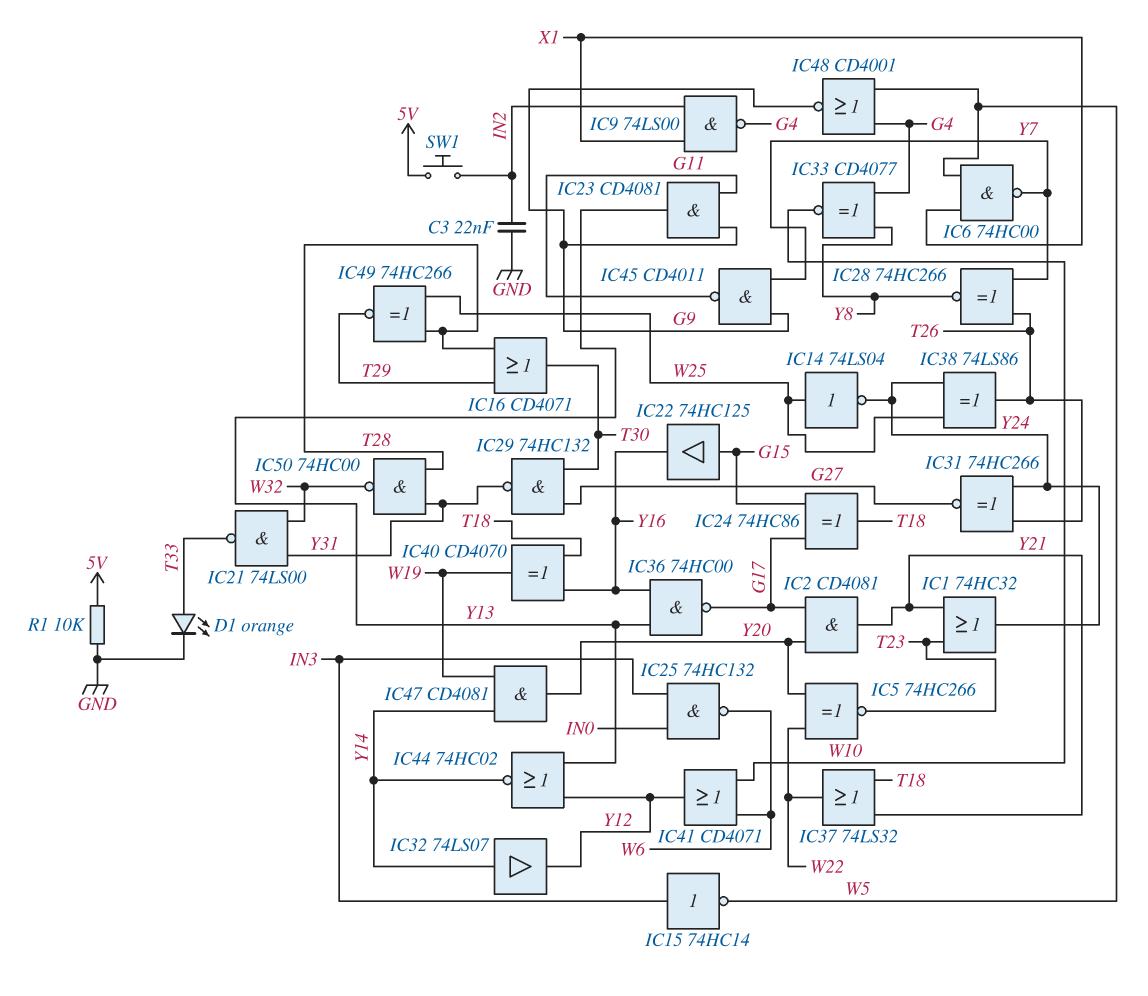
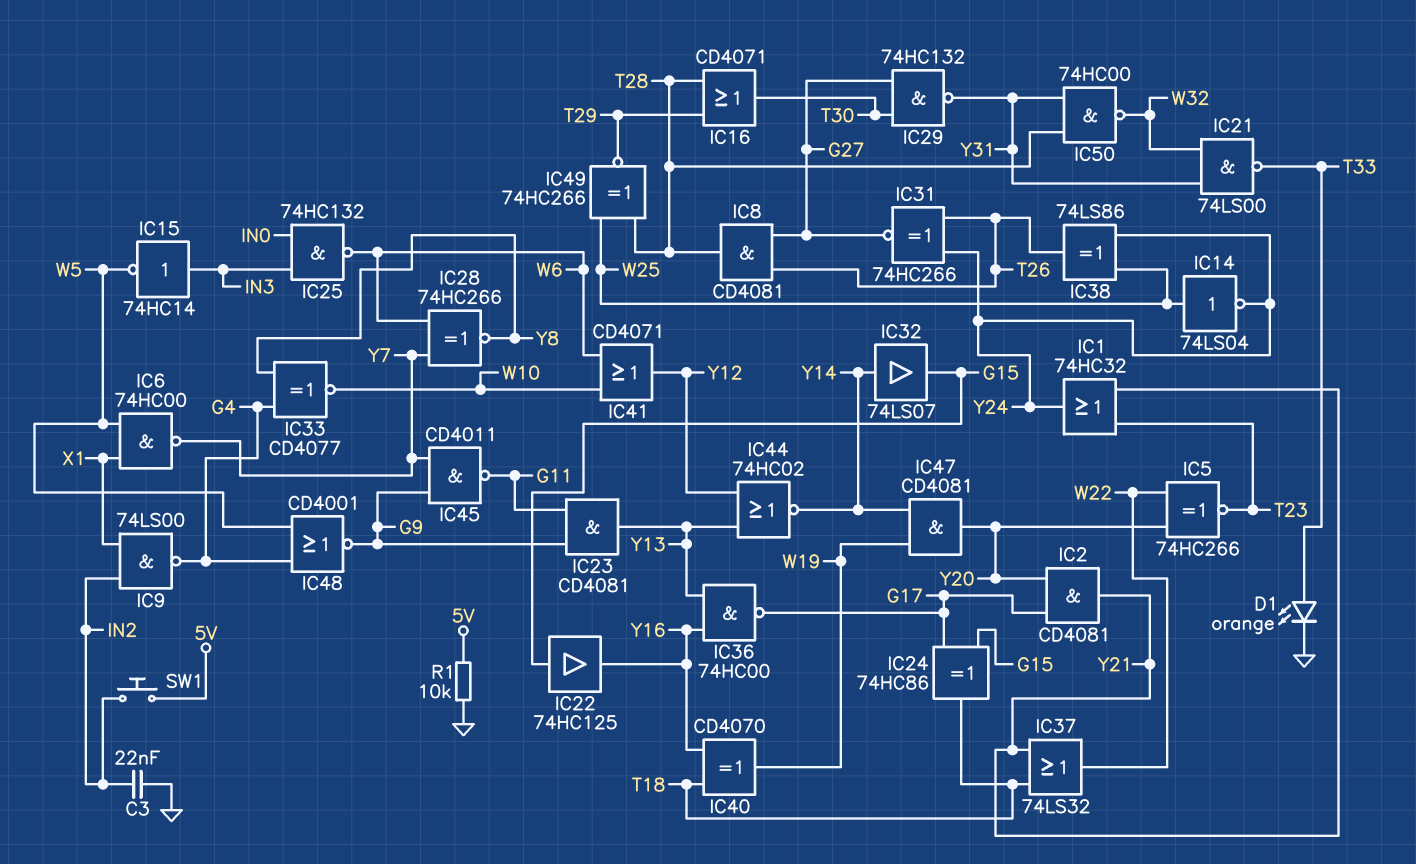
IC8: none -> AND CD4081 (in G27, in T26, out T28)
IC28: XNOR 74HC266 (in T26, in Y7, out Y8) -> XNOR 74HC266 (in W6, in Y7, out Y8)
IC32: buffer 74LS07 (in Y14, out Y12) -> buffer 74LS07 (in Y14, out G15)

